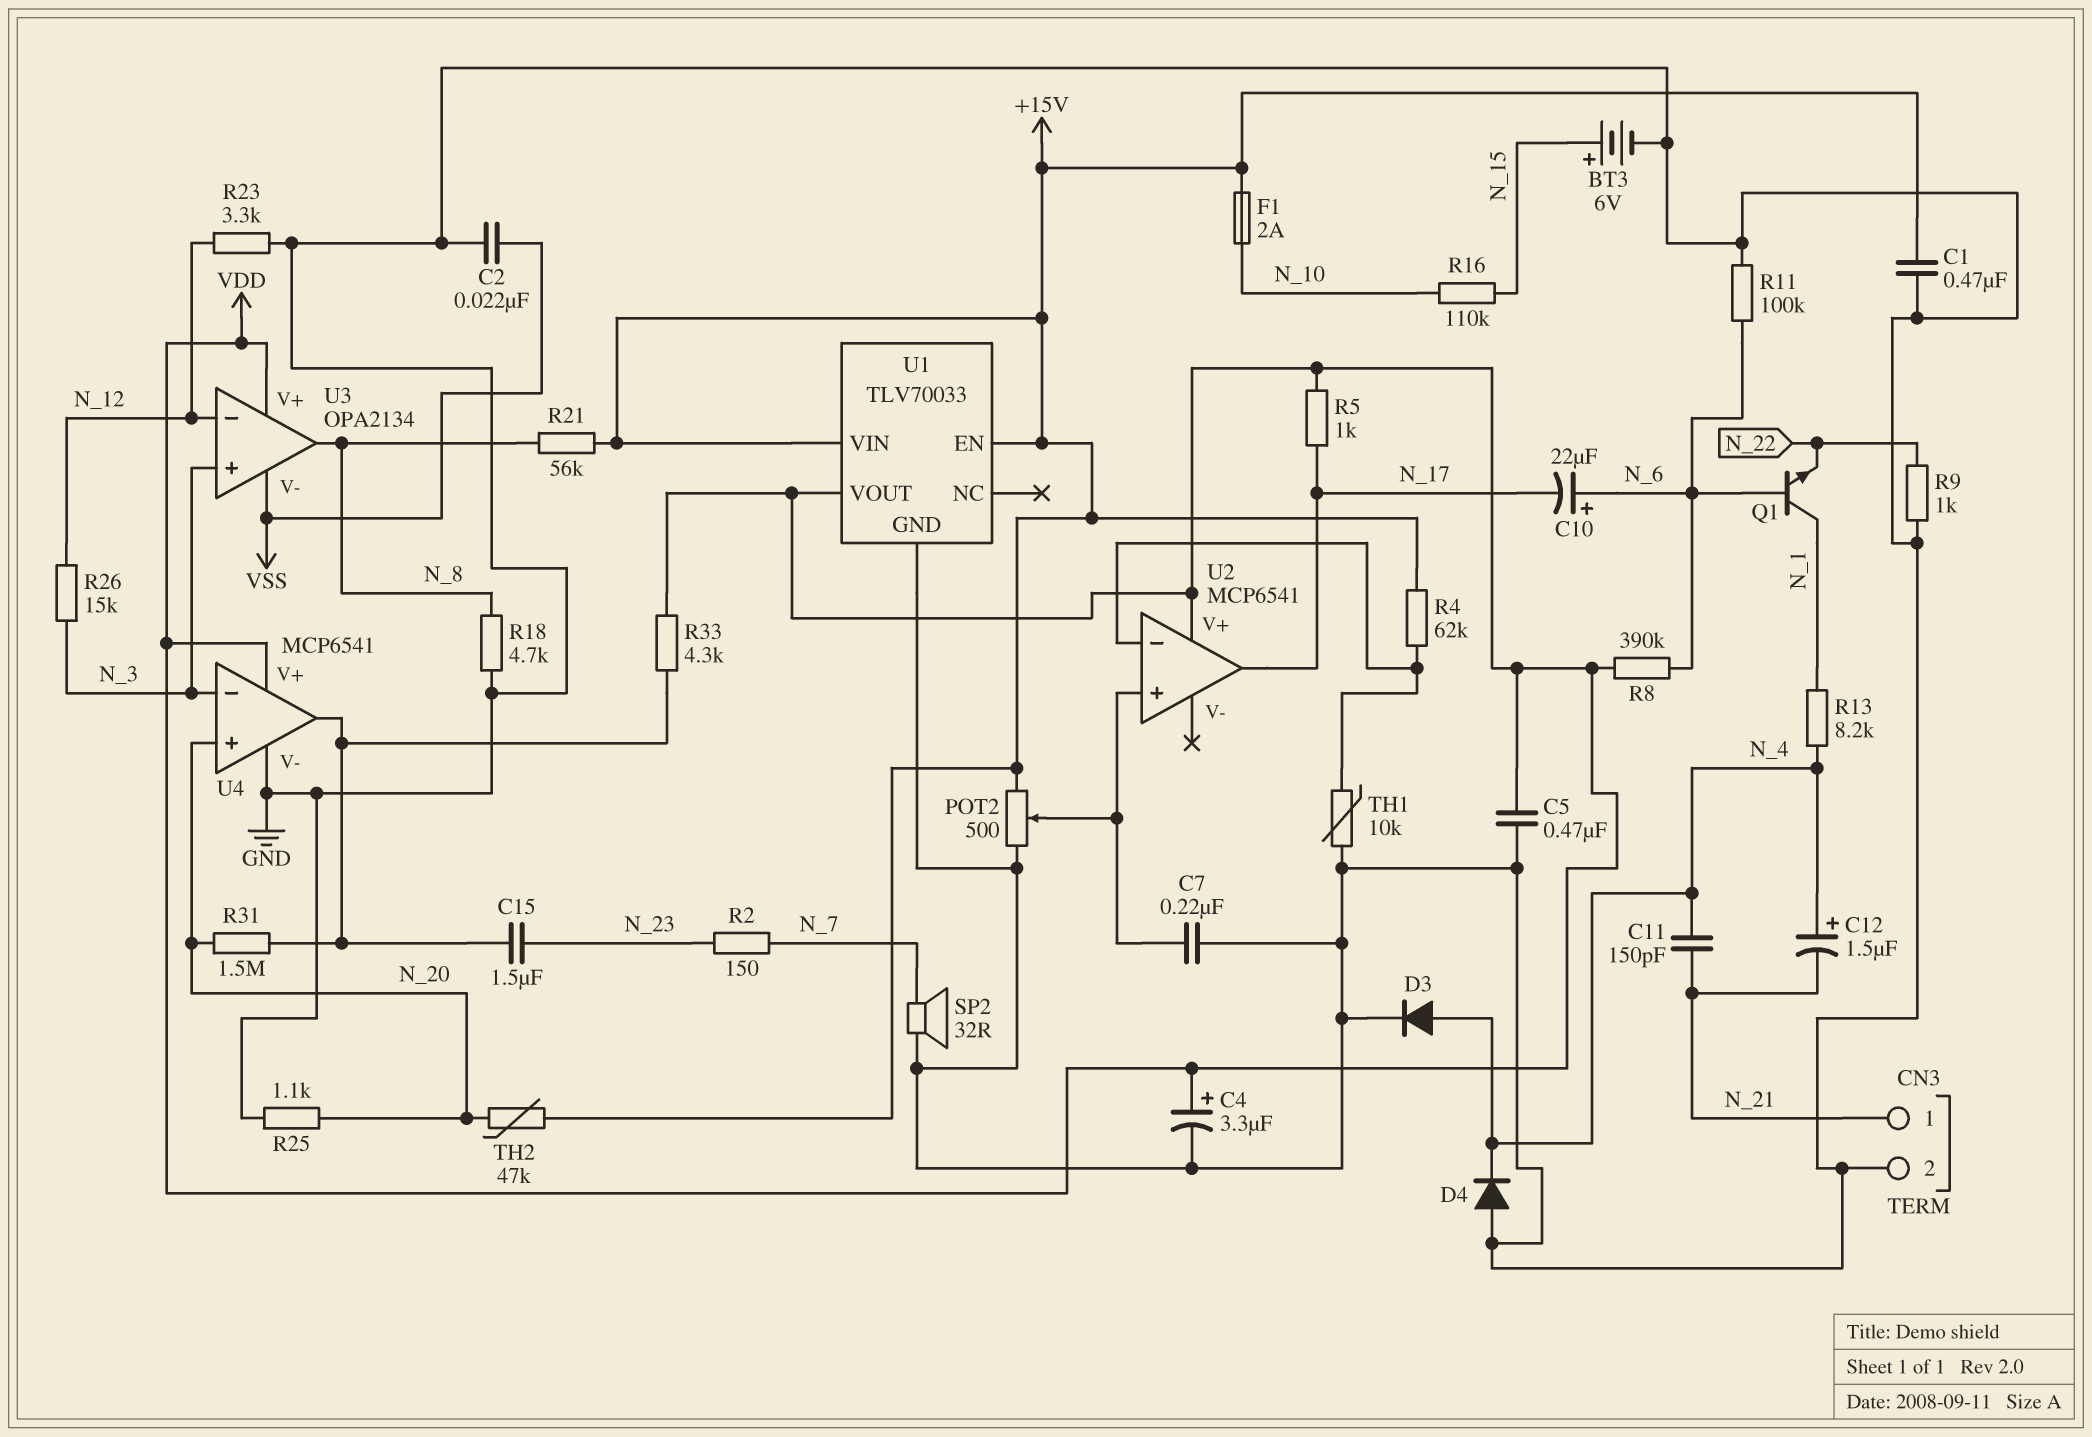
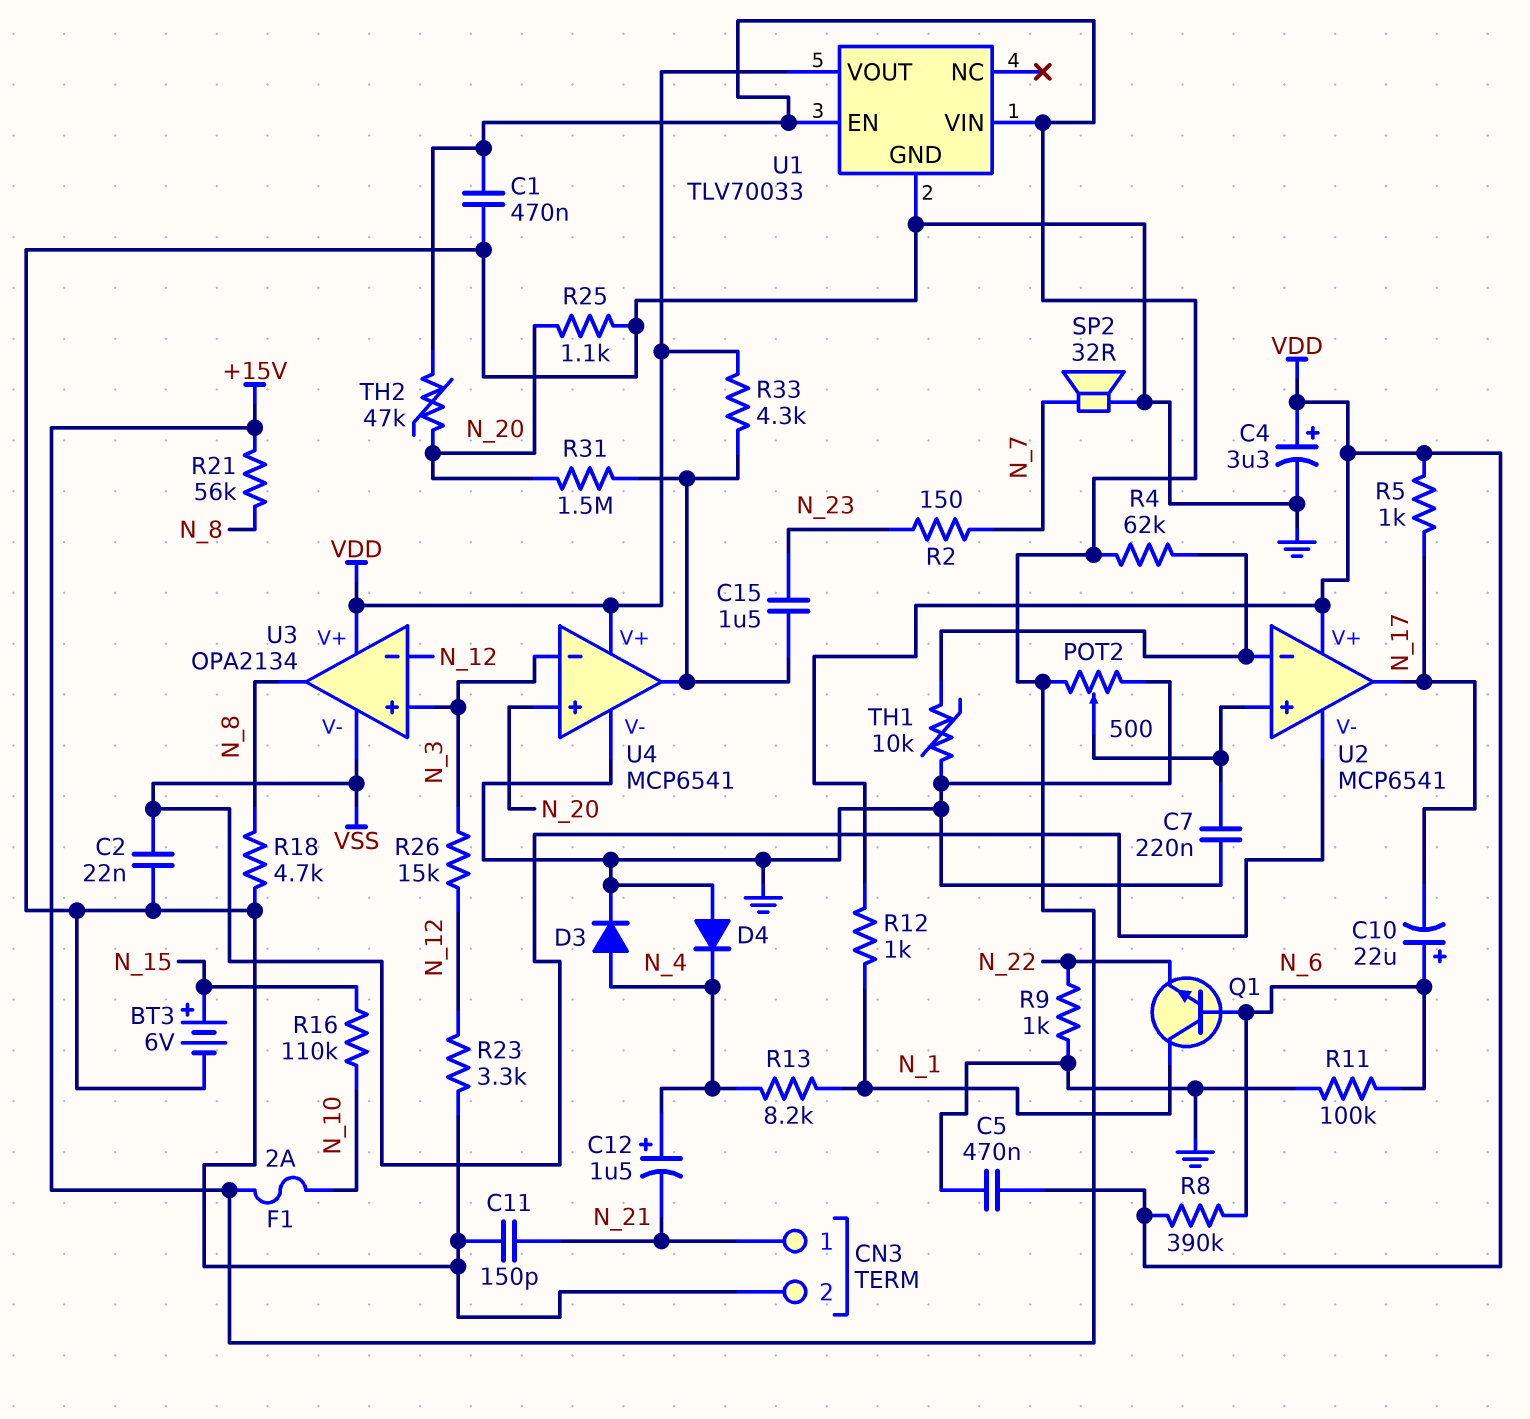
C11: 150pF (N_4, N_21) -> 150pF (GND, N_21)
R12: none -> 1k (N_1, VDD)
U2 pin V-: none -> VSS

